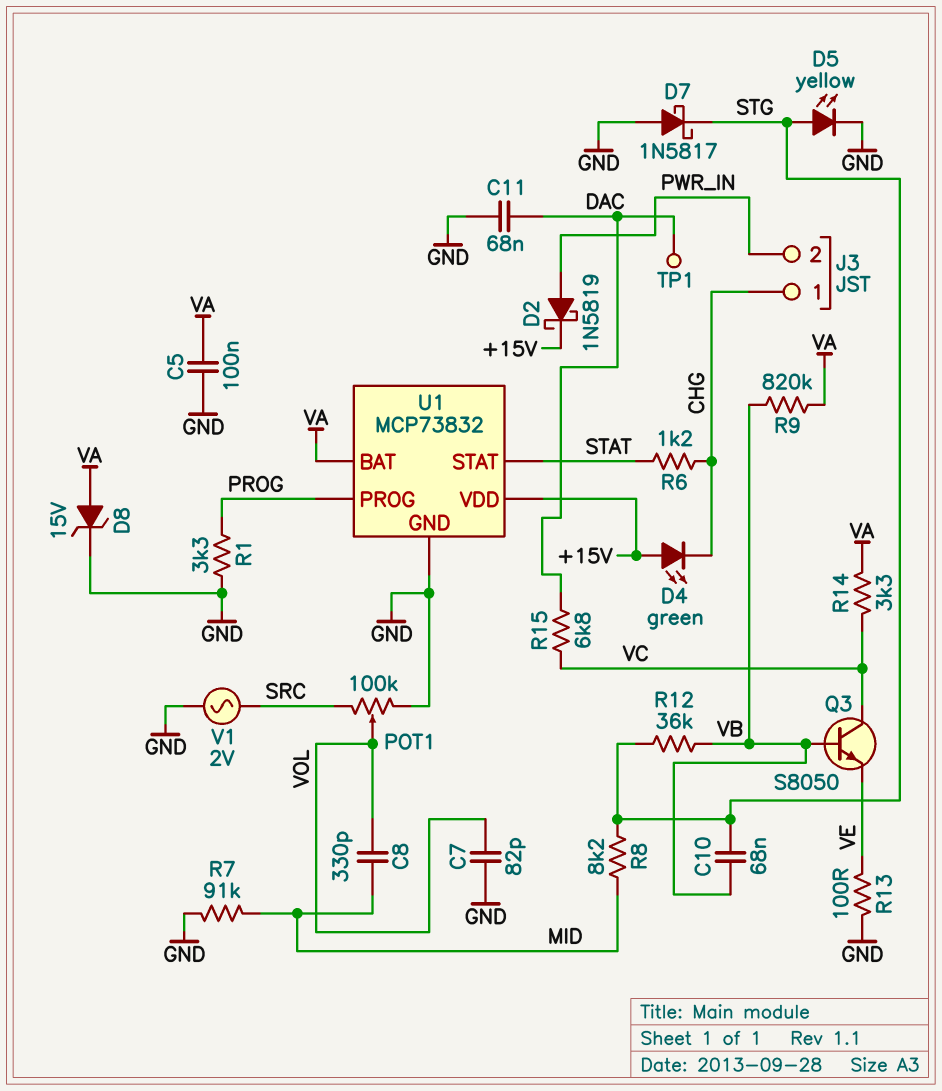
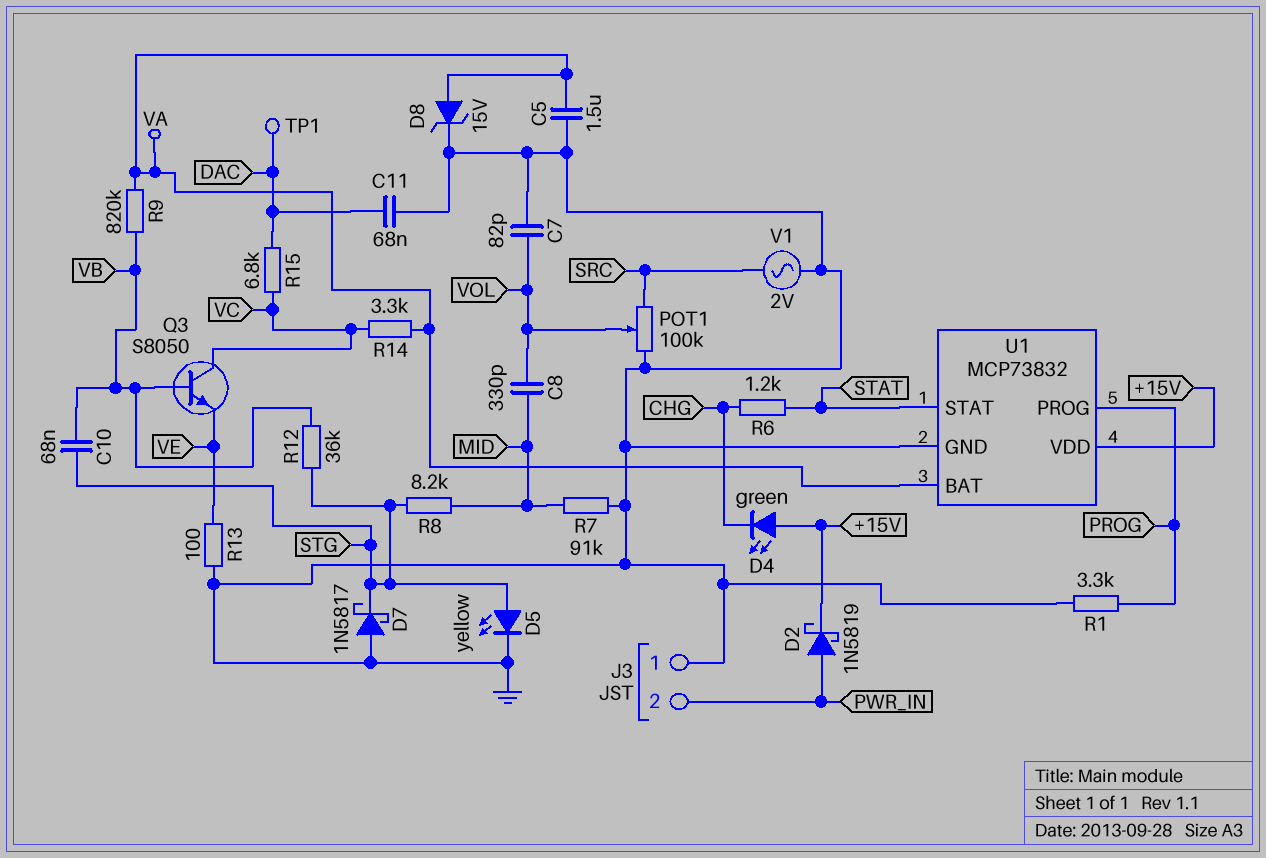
C5: 100nF (GND, VA) -> 1.5uF (GND, VA)
J3 pin 1: CHG -> GND

